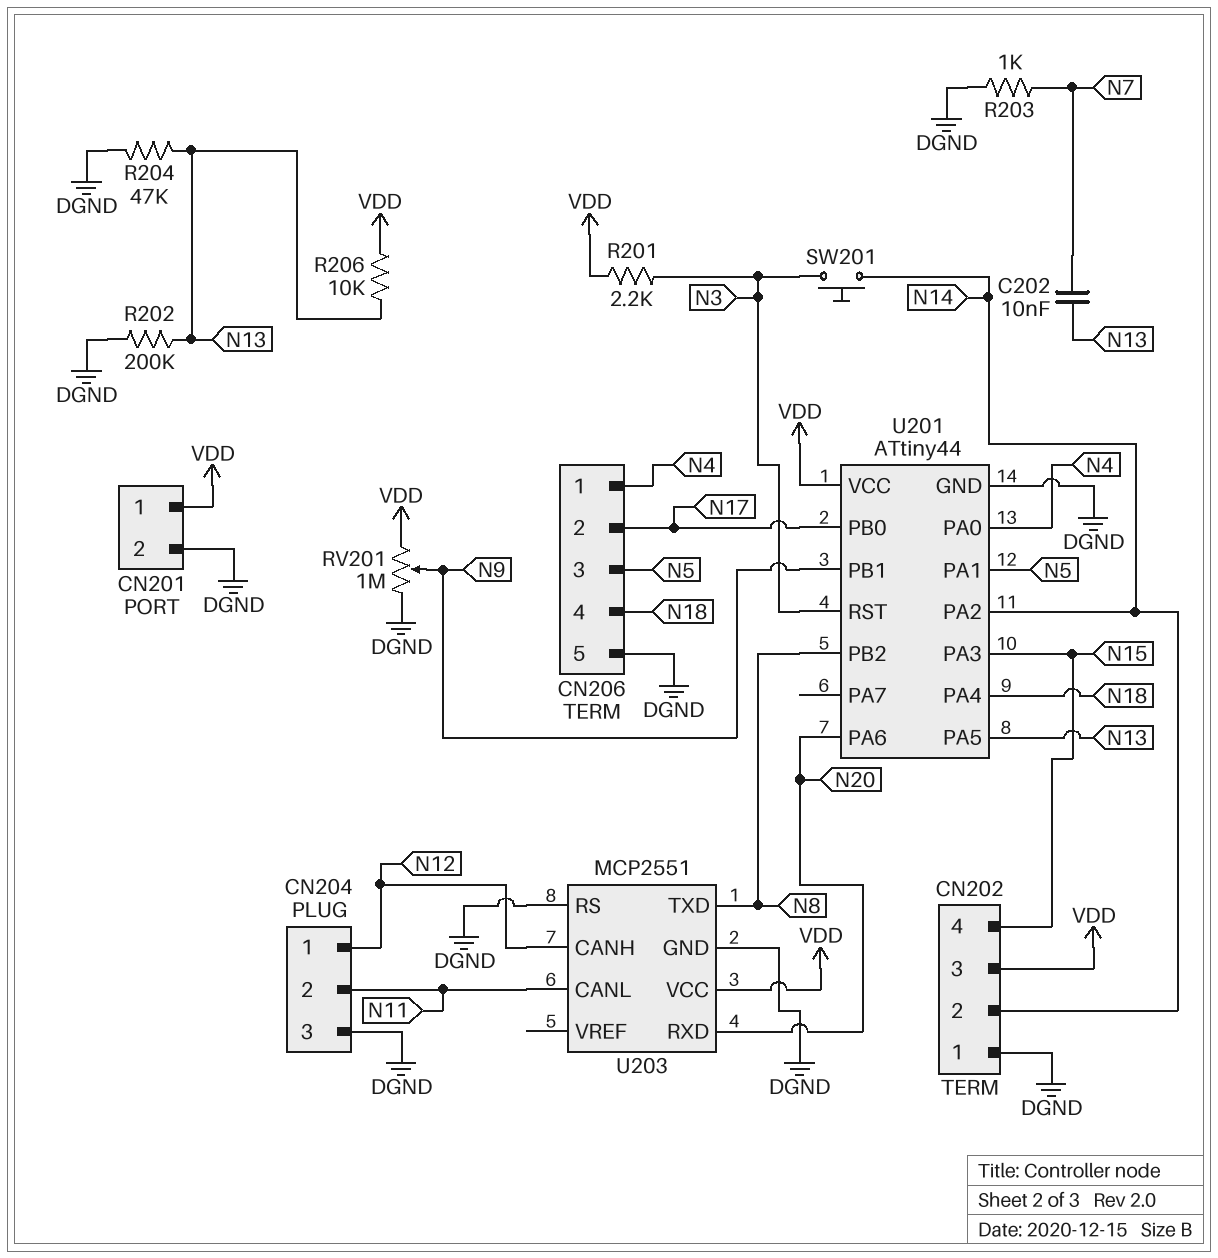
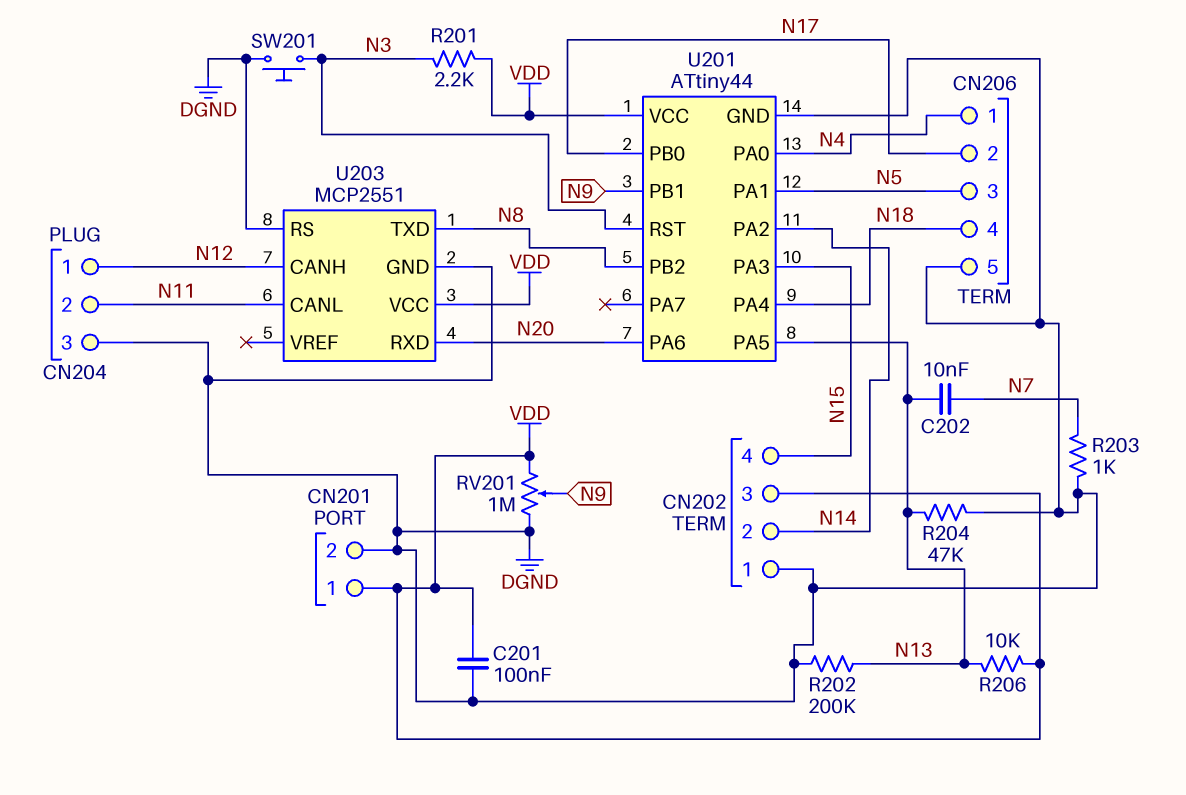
C201: none -> 100nF (DGND, VDD)
SW201: button (N3, N14) -> button (DGND, N3)

